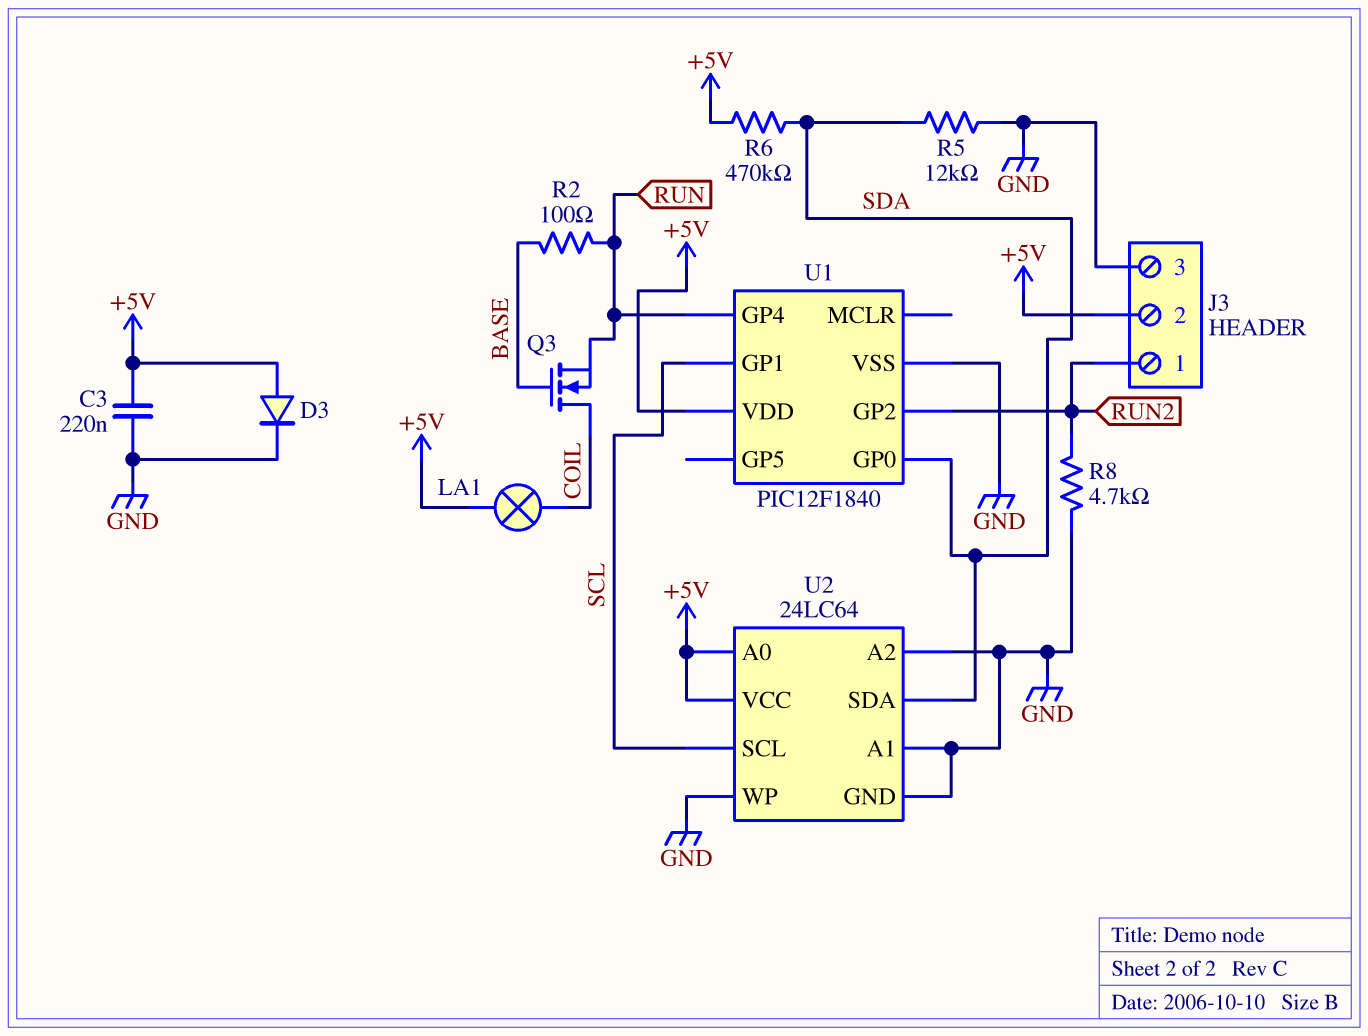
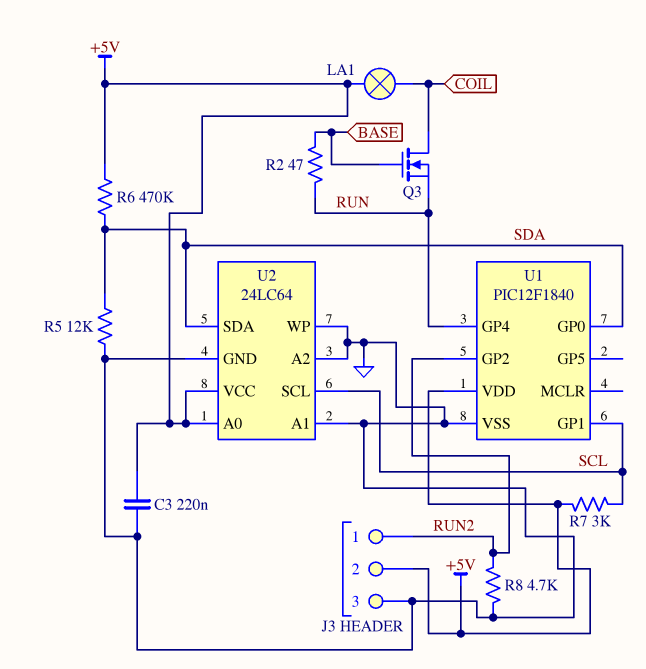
D3: diode (A +5V, K GND) -> none
R2: 100 (BASE, RUN) -> 47 (BASE, RUN)
R7: none -> 3k (+5V, SCL)

